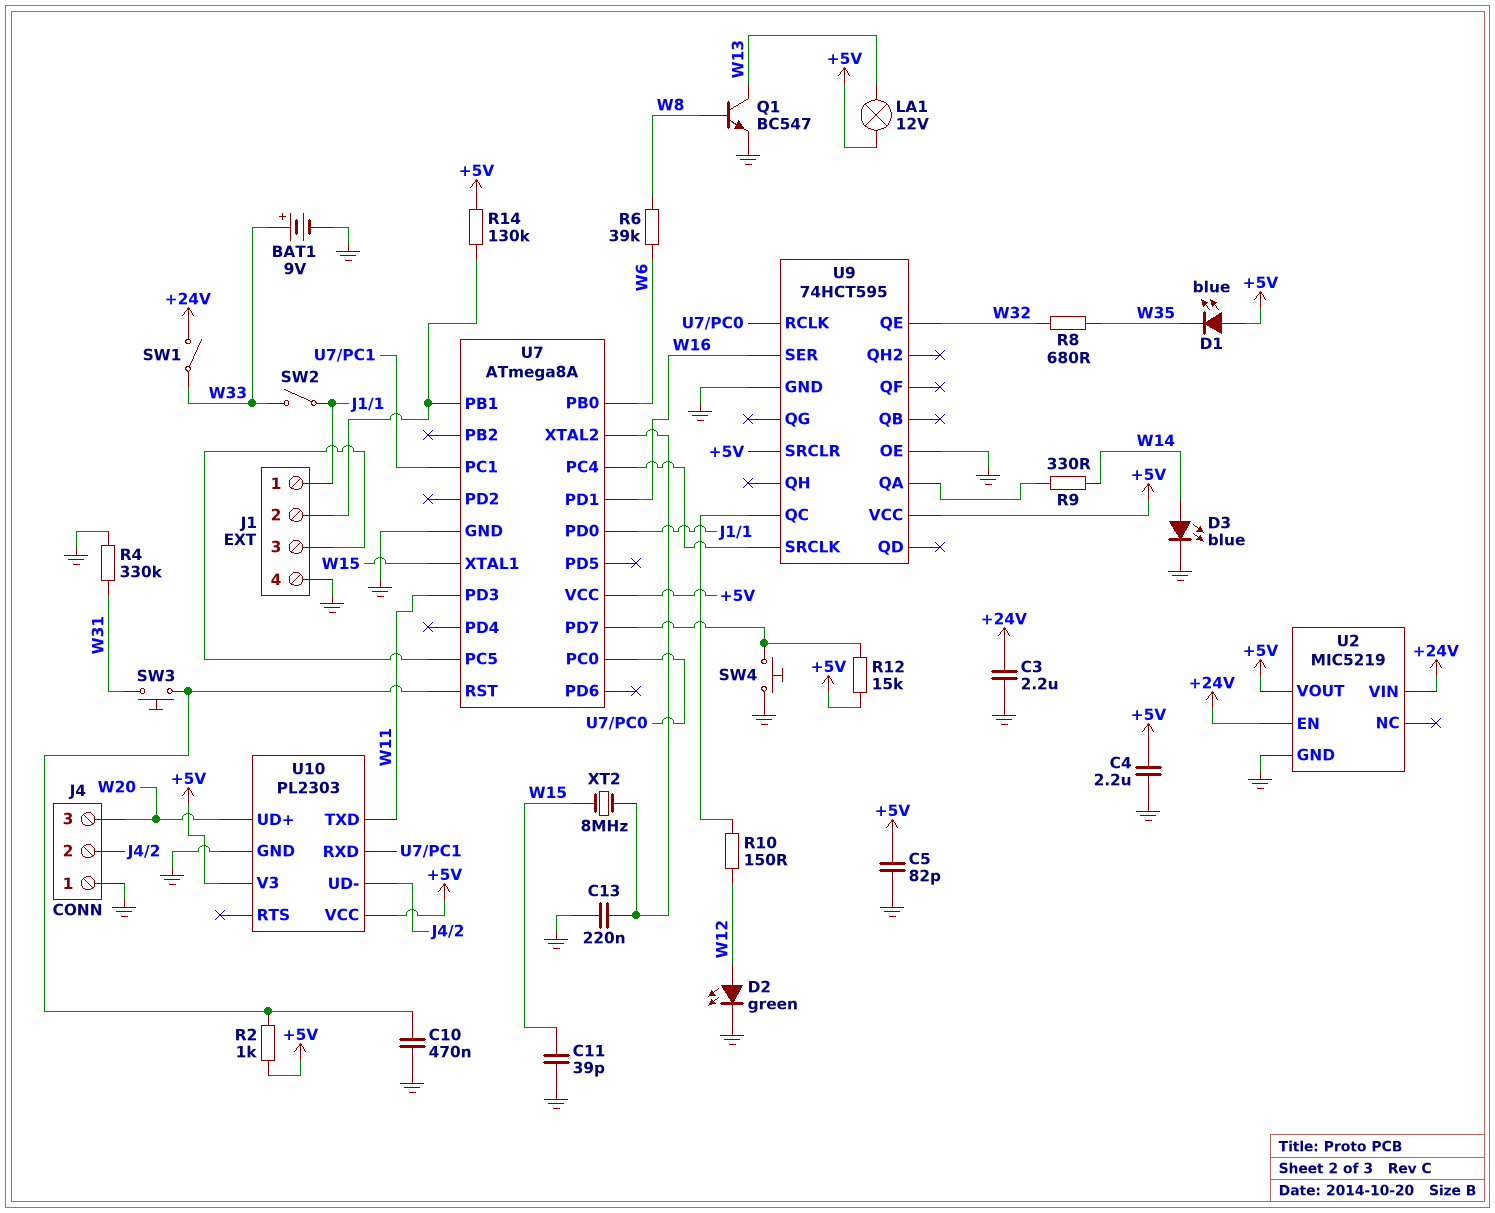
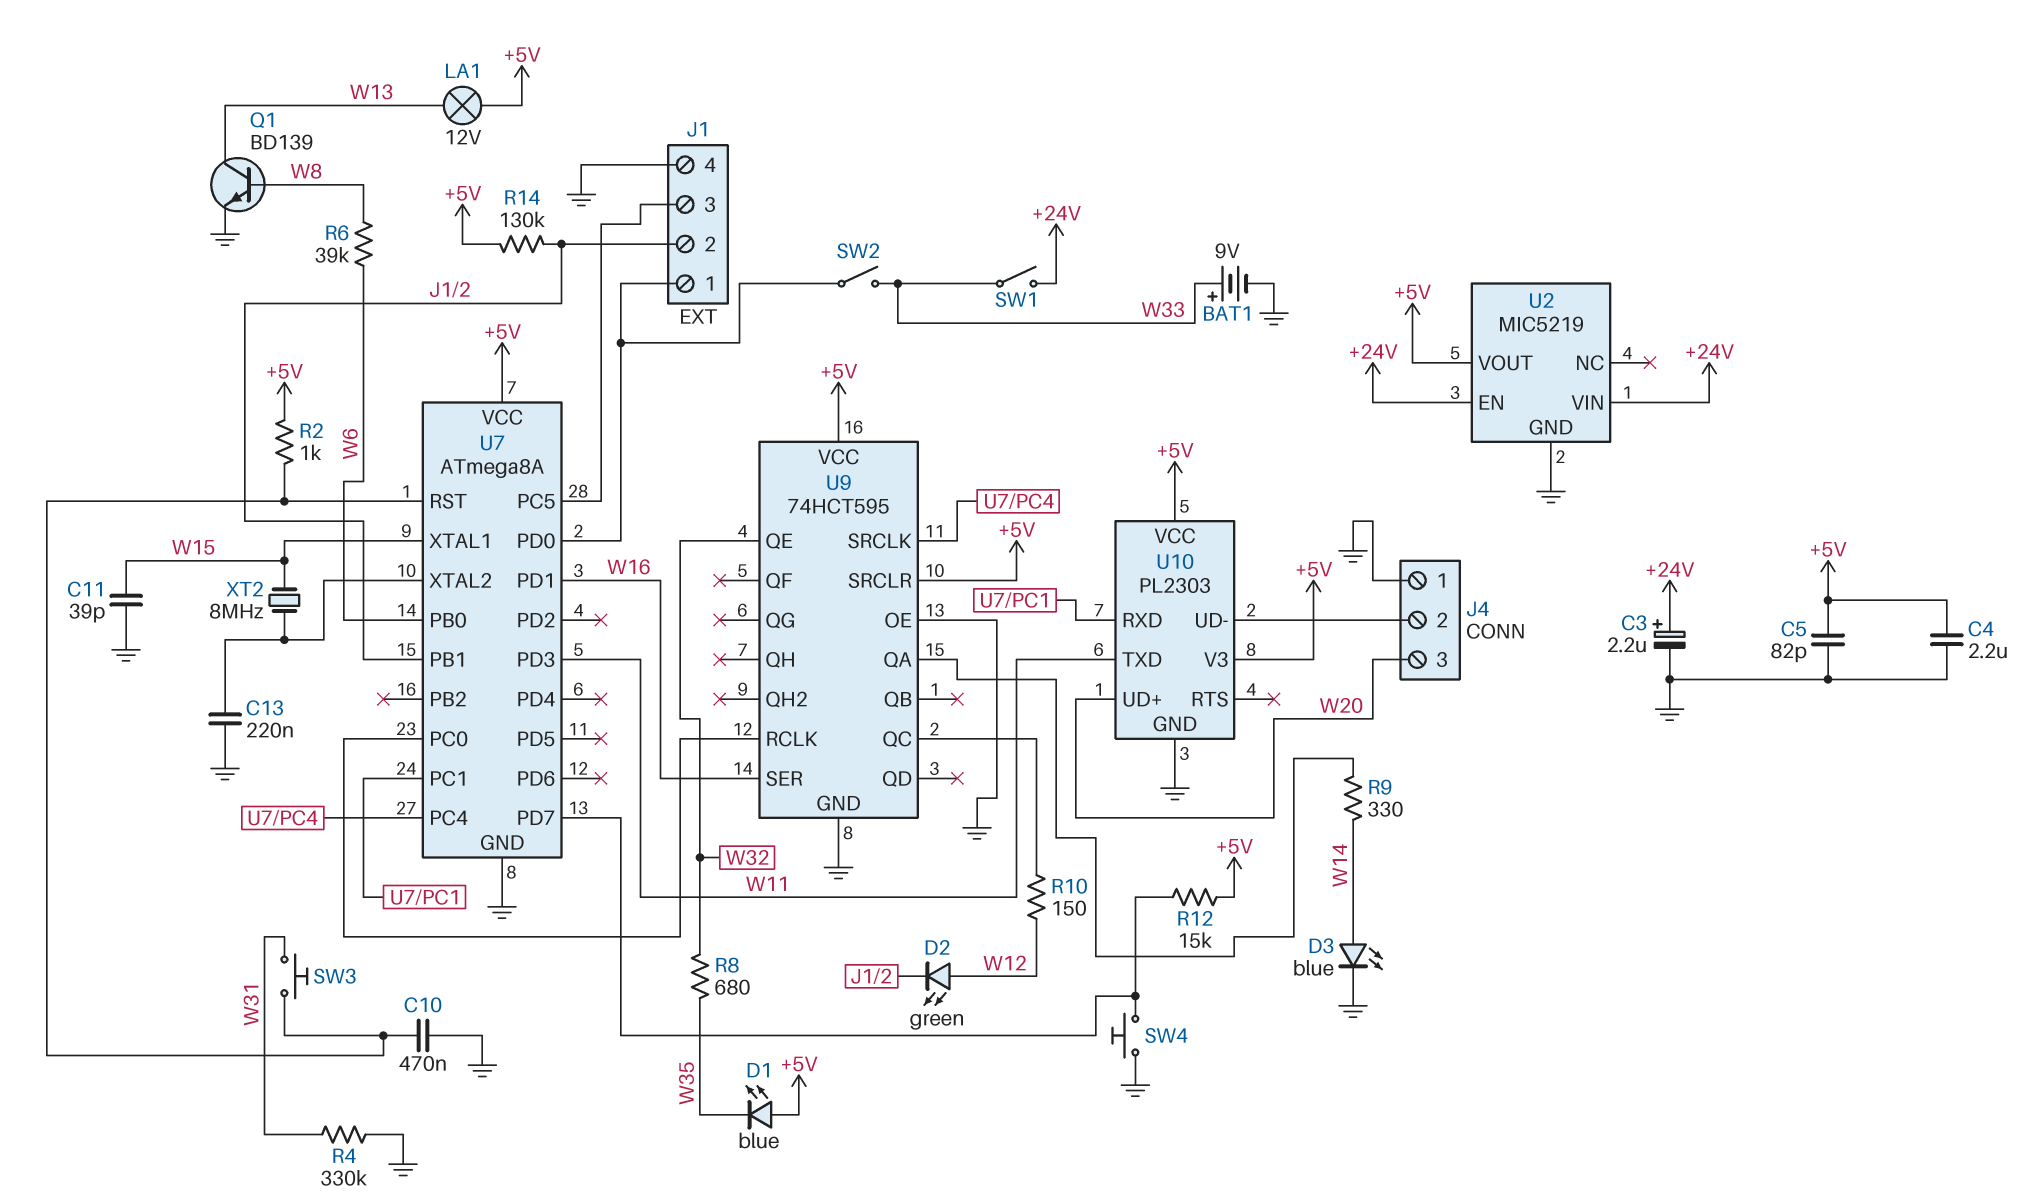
C3: 2.2uF (+24V, GND) -> 2.2uF (plus +24V, minus GND)
D2: LED green (A W12, K GND) -> LED green (A W12, K J1/2)
Q1: NPN BC547 (B W8, C W13, E GND) -> NPN BD139 (B W8, C W13, E GND)

